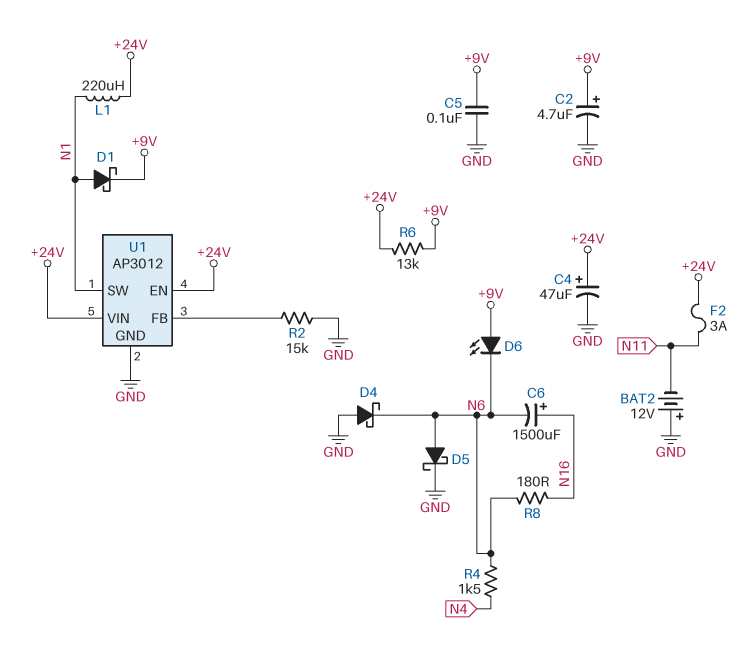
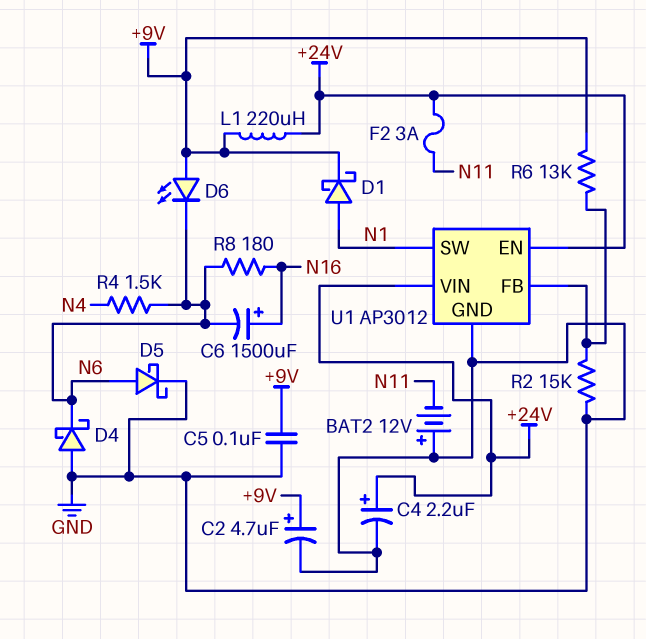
C4: 47uF (plus +24V, minus GND) -> 2.2uF (plus +24V, minus GND)
L1: 220uH (+24V, N1) -> 220uH (+9V, +24V)
R6: 13k (+9V, +24V) -> 13k (+9V, U1/FB)

